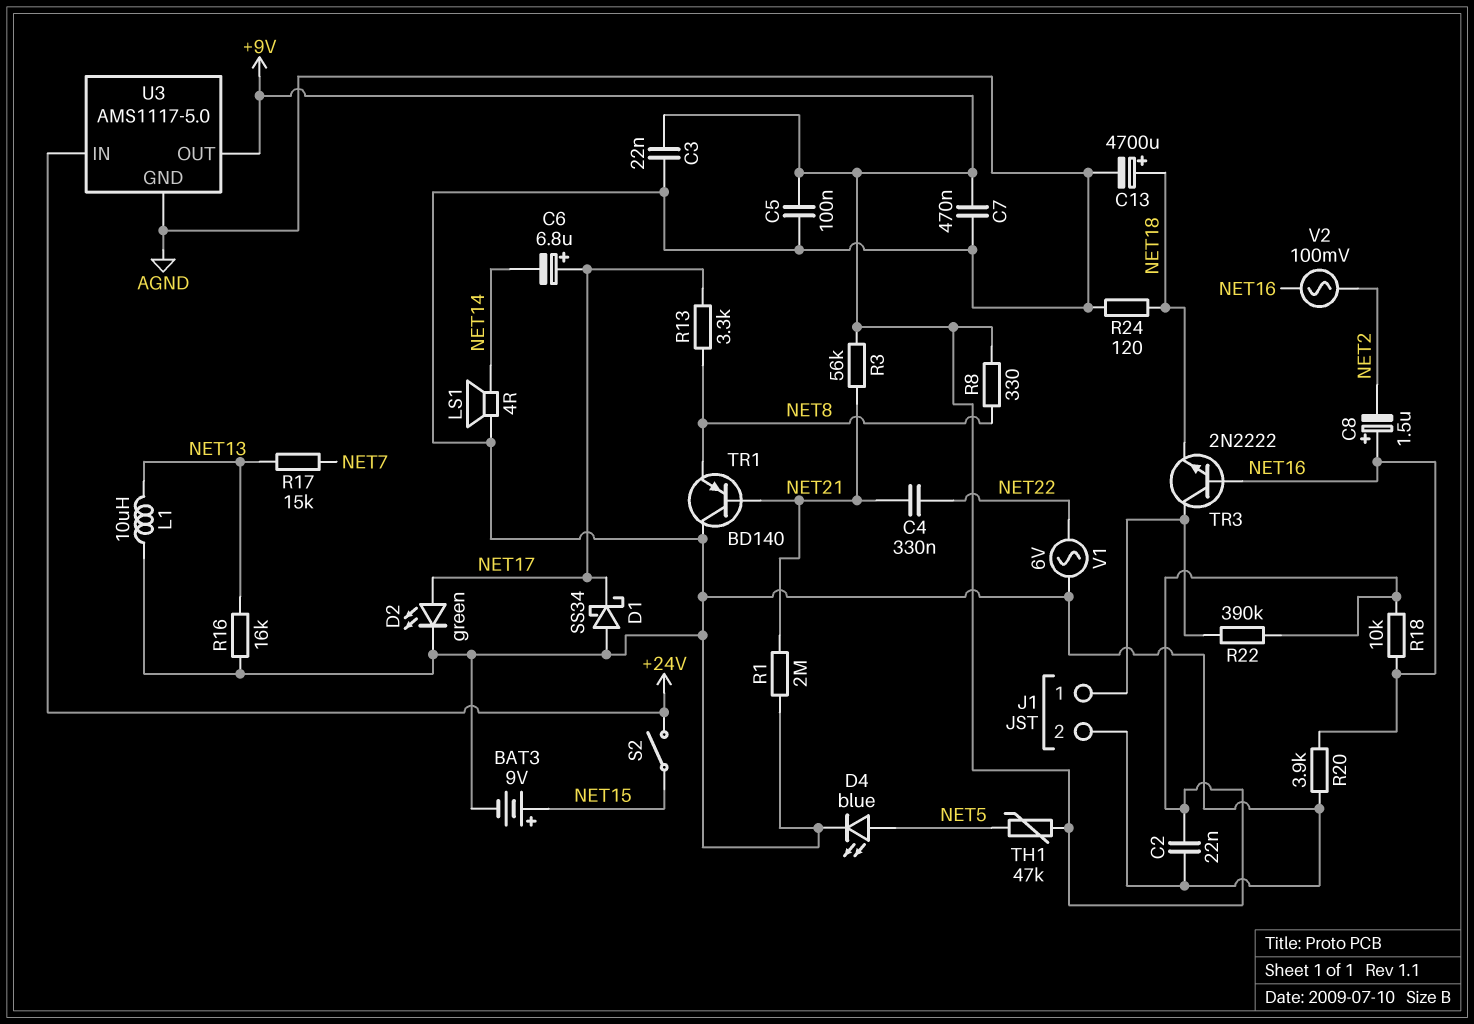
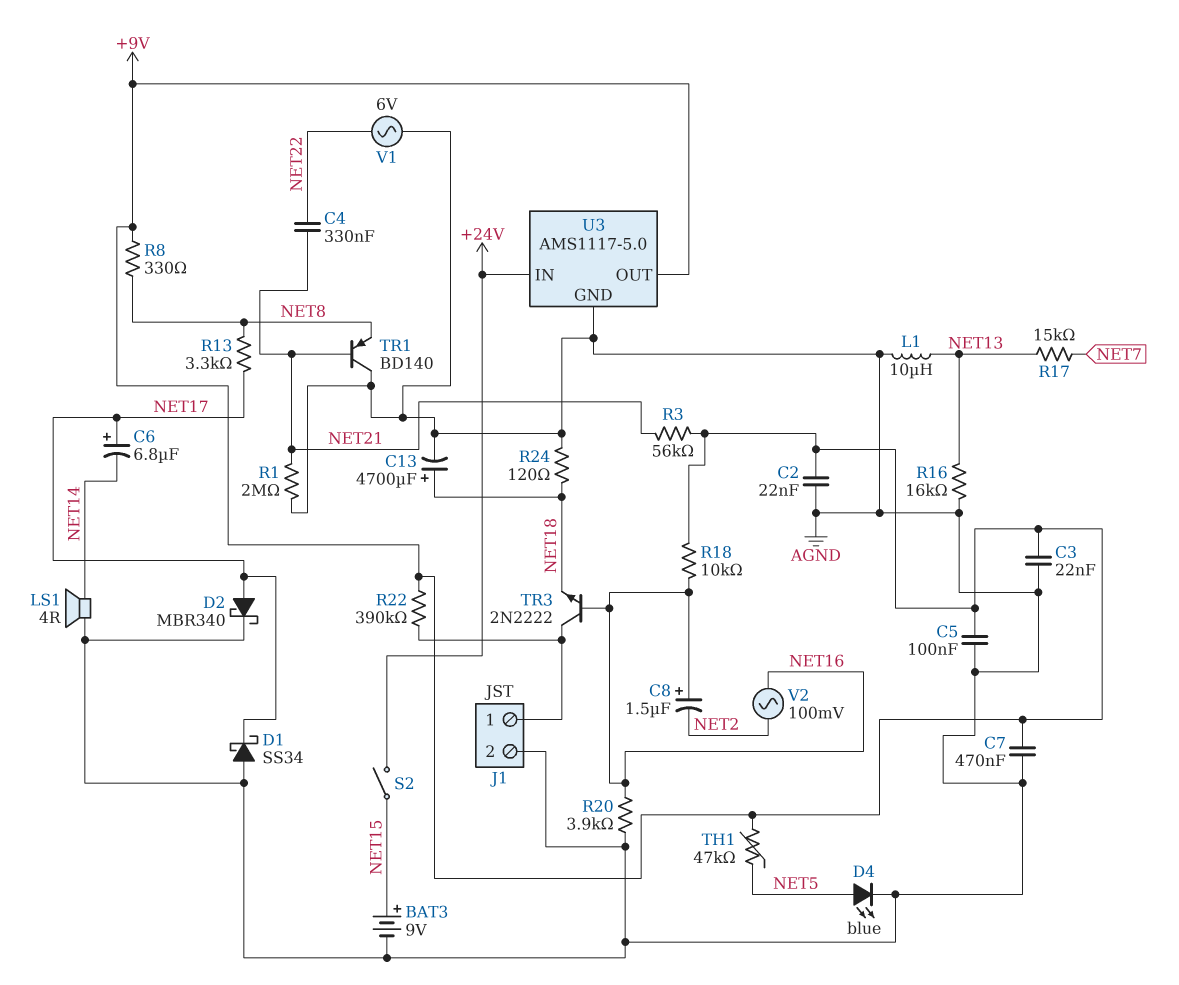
D2: LED green (A NET17, K AGND) -> schottky MBR340 (A NET17, K AGND)

